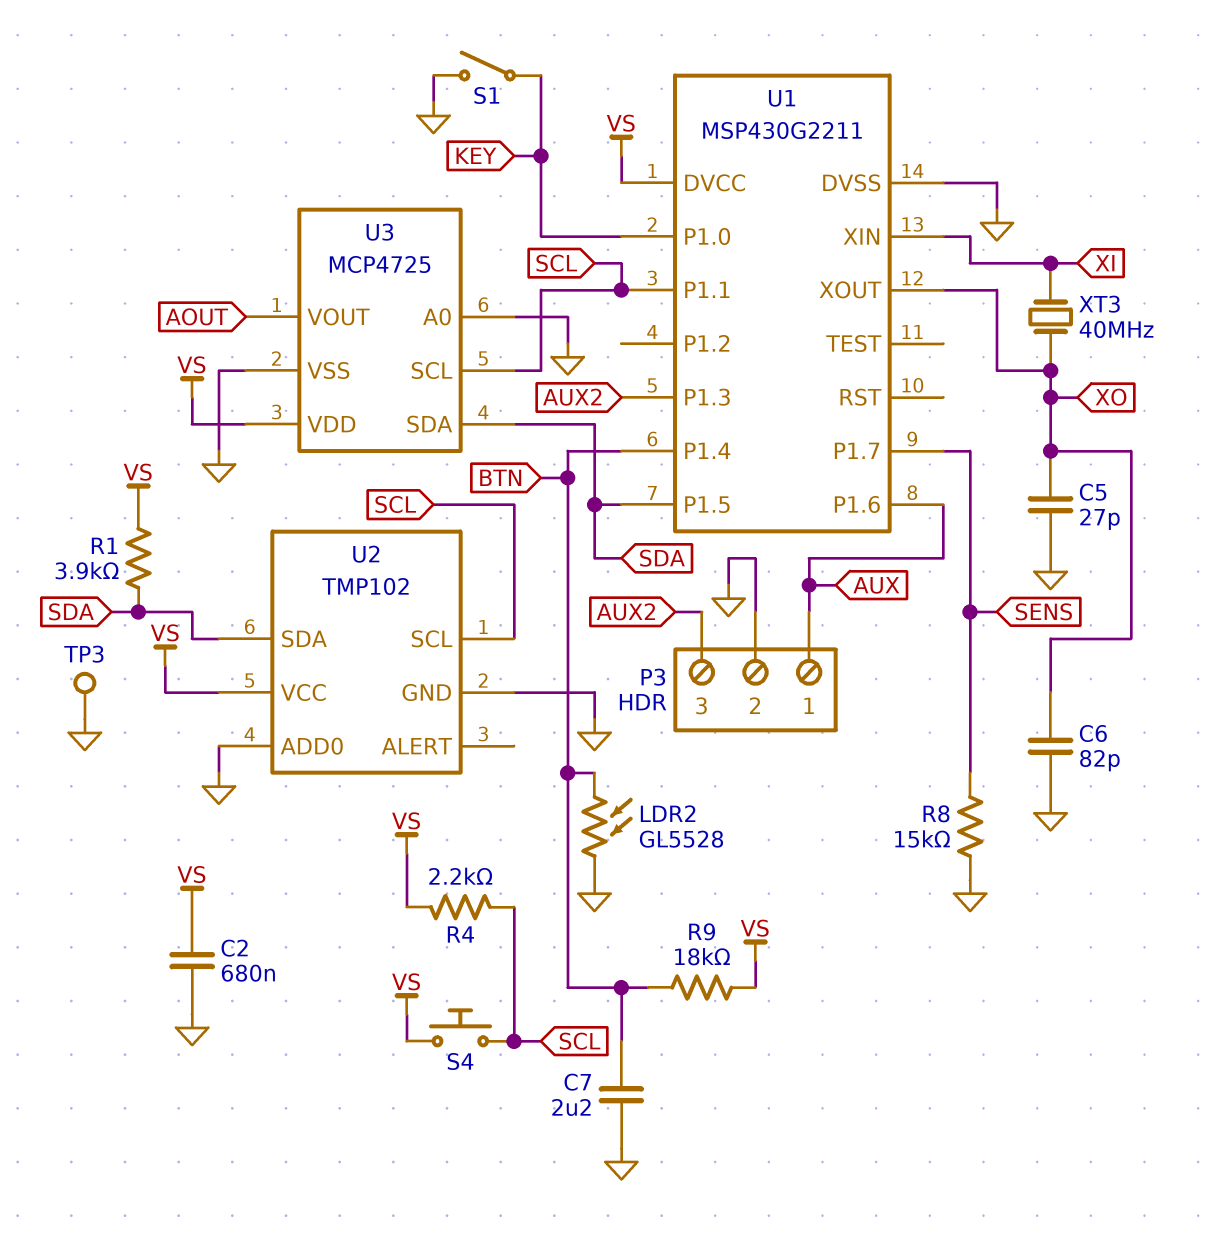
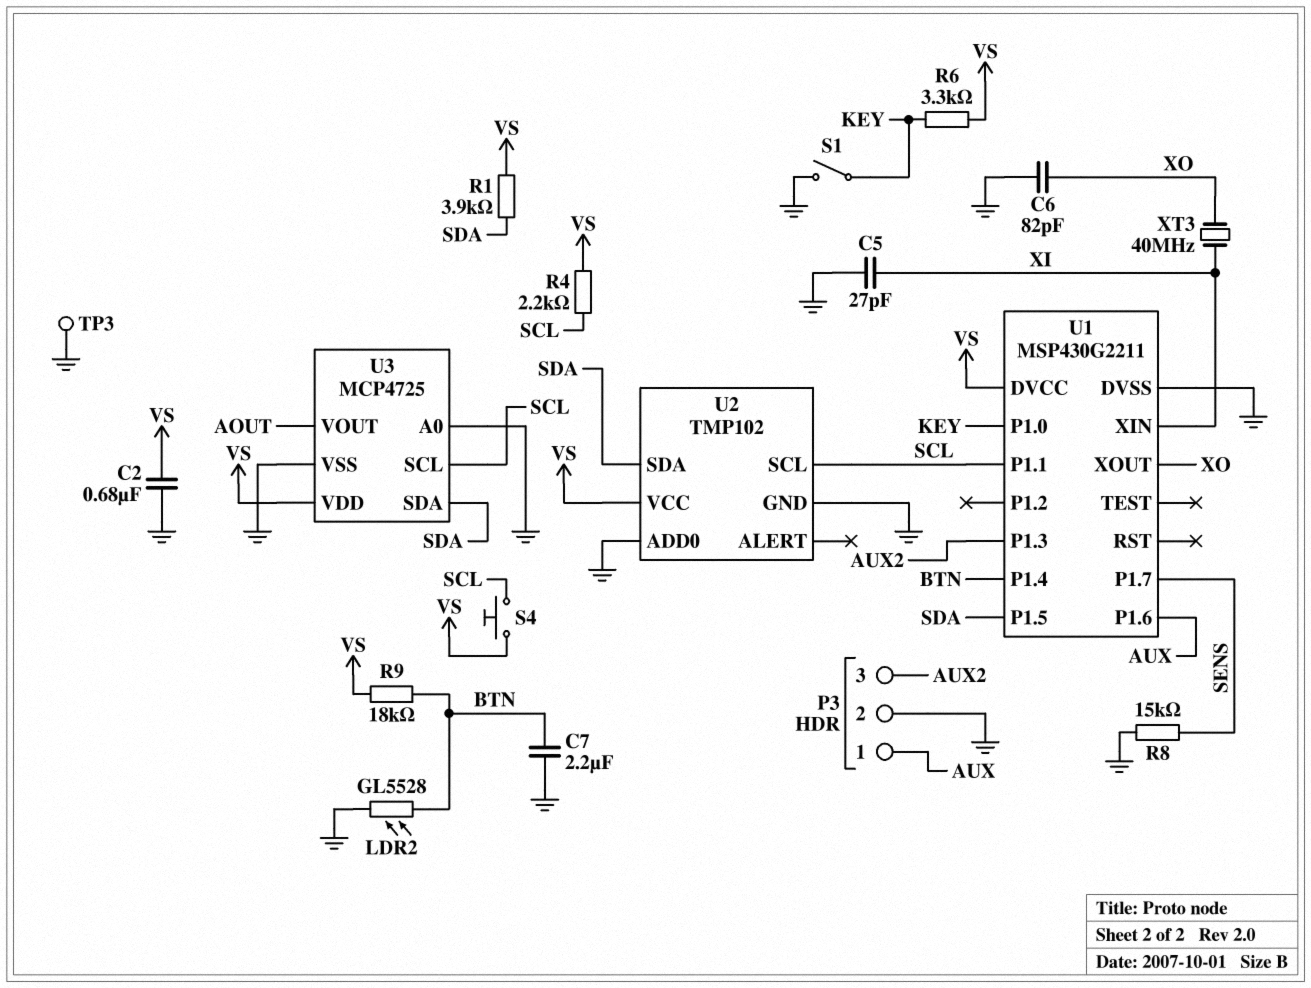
C5: 27pF (GND, XO) -> 27pF (GND, XI)
R6: none -> 3.3k (KEY, VS)

